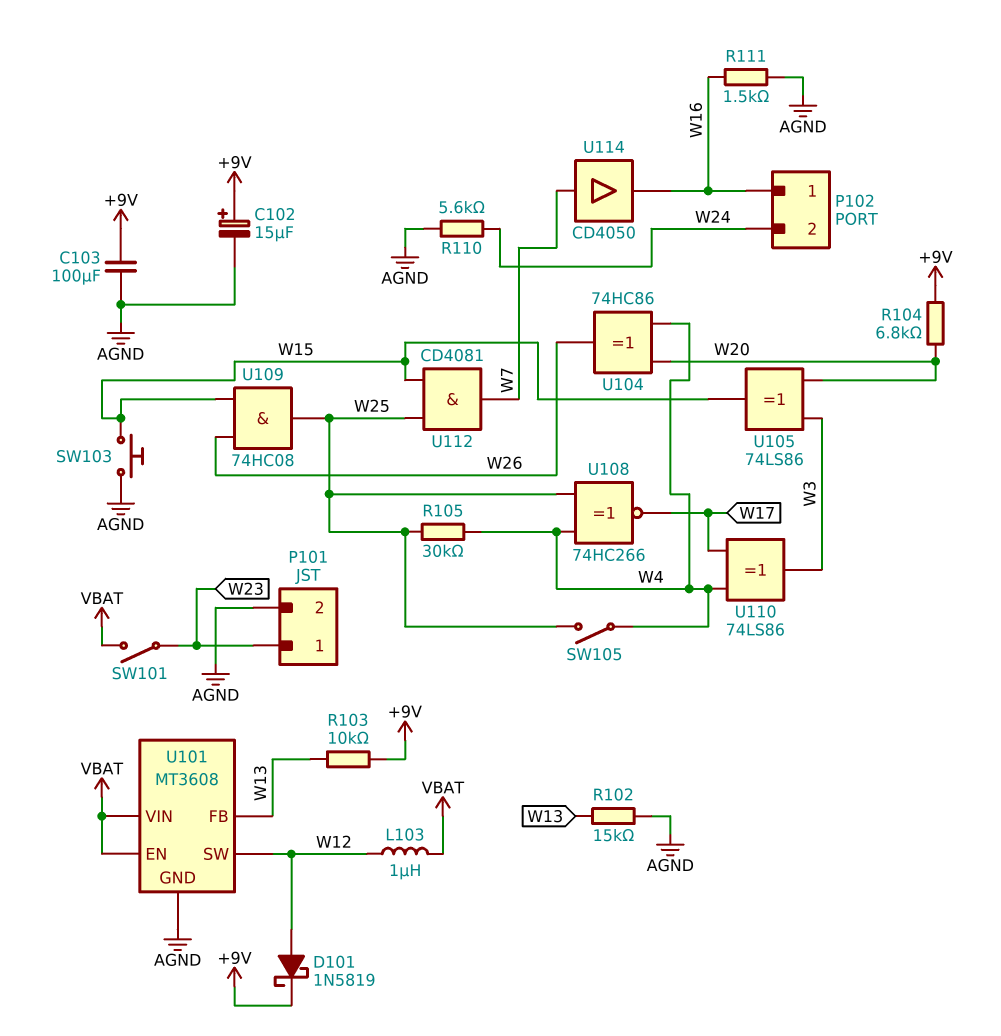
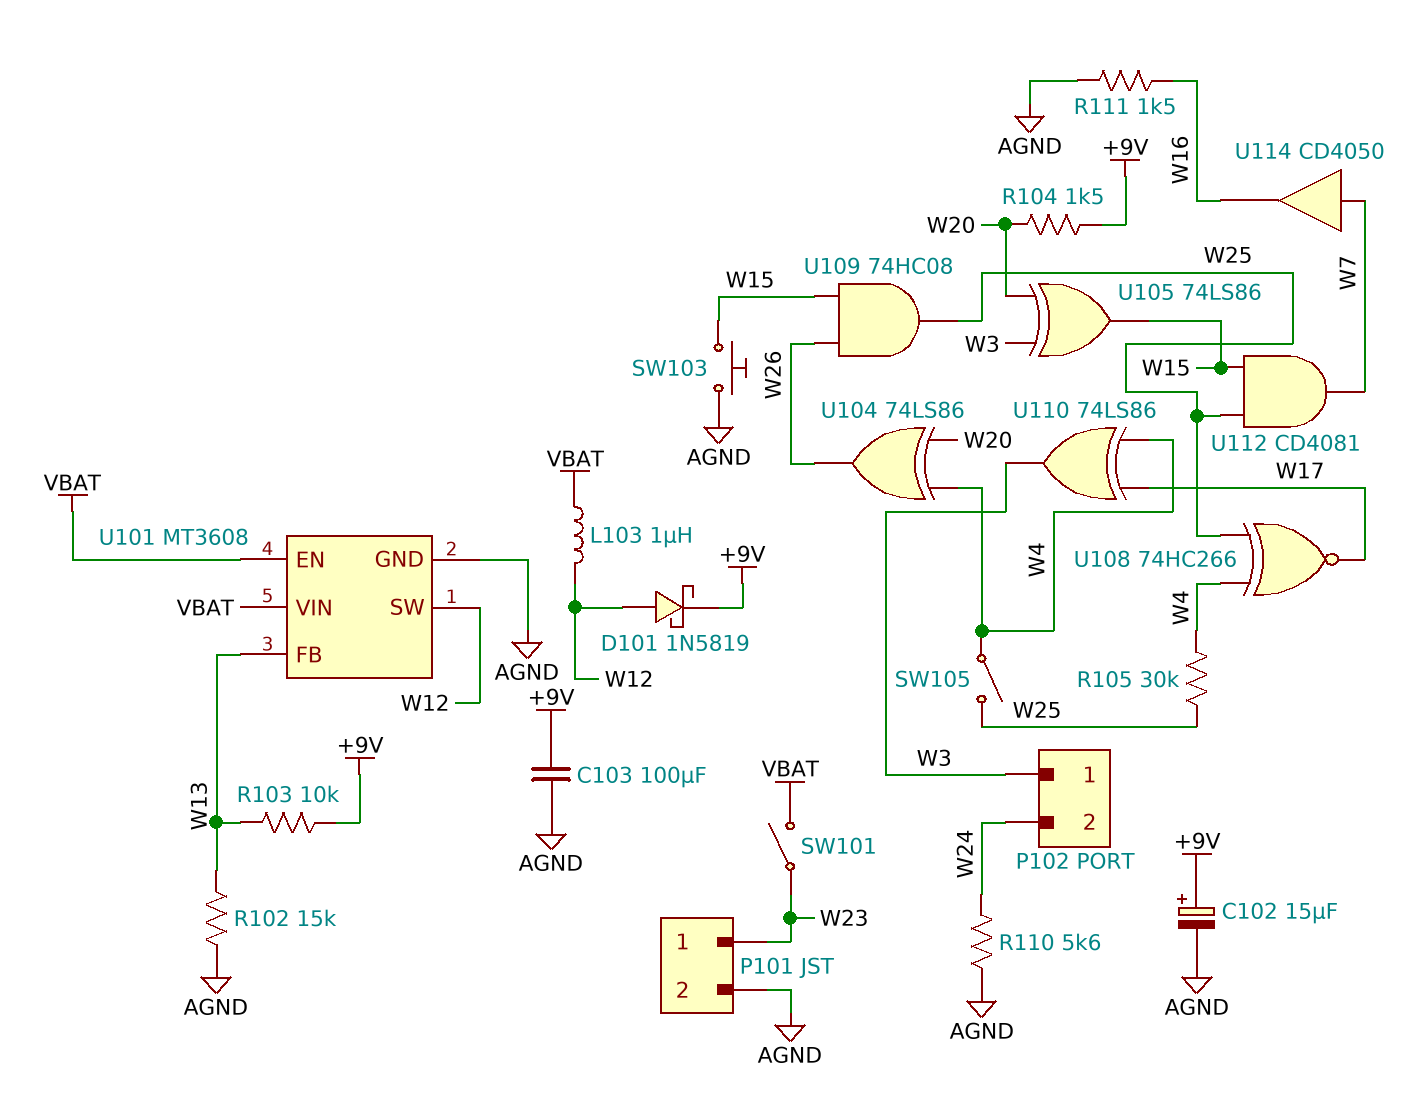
P102 pin 1: W16 -> W3
R104: 6.8k (+9V, W20) -> 1.5k (+9V, W20)
U104: XOR 74HC86 (in W4, in W20, out W26) -> XOR 74LS86 (in W4, in W20, out W26)

